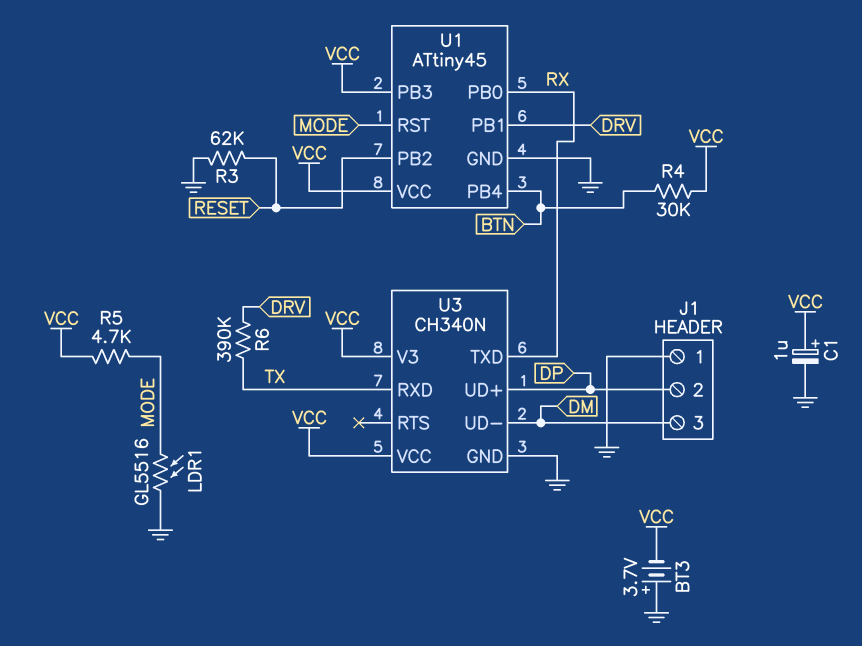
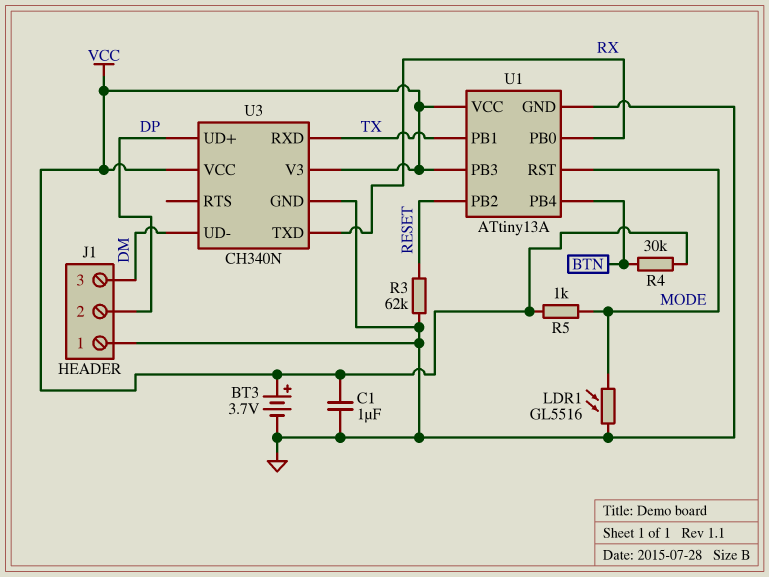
BT3: 3.7V (plus GND, minus VCC) -> 3.7V (plus VCC, minus GND)
C1: 1uF (plus VCC, minus GND) -> 1uF (GND, VCC)
R5: 4.7k (MODE, VCC) -> 1k (MODE, VCC)
R6: 390k (DRV, TX) -> none
U1: ATtiny45 -> ATtiny13A
U1 pin PB1: DRV -> TX

